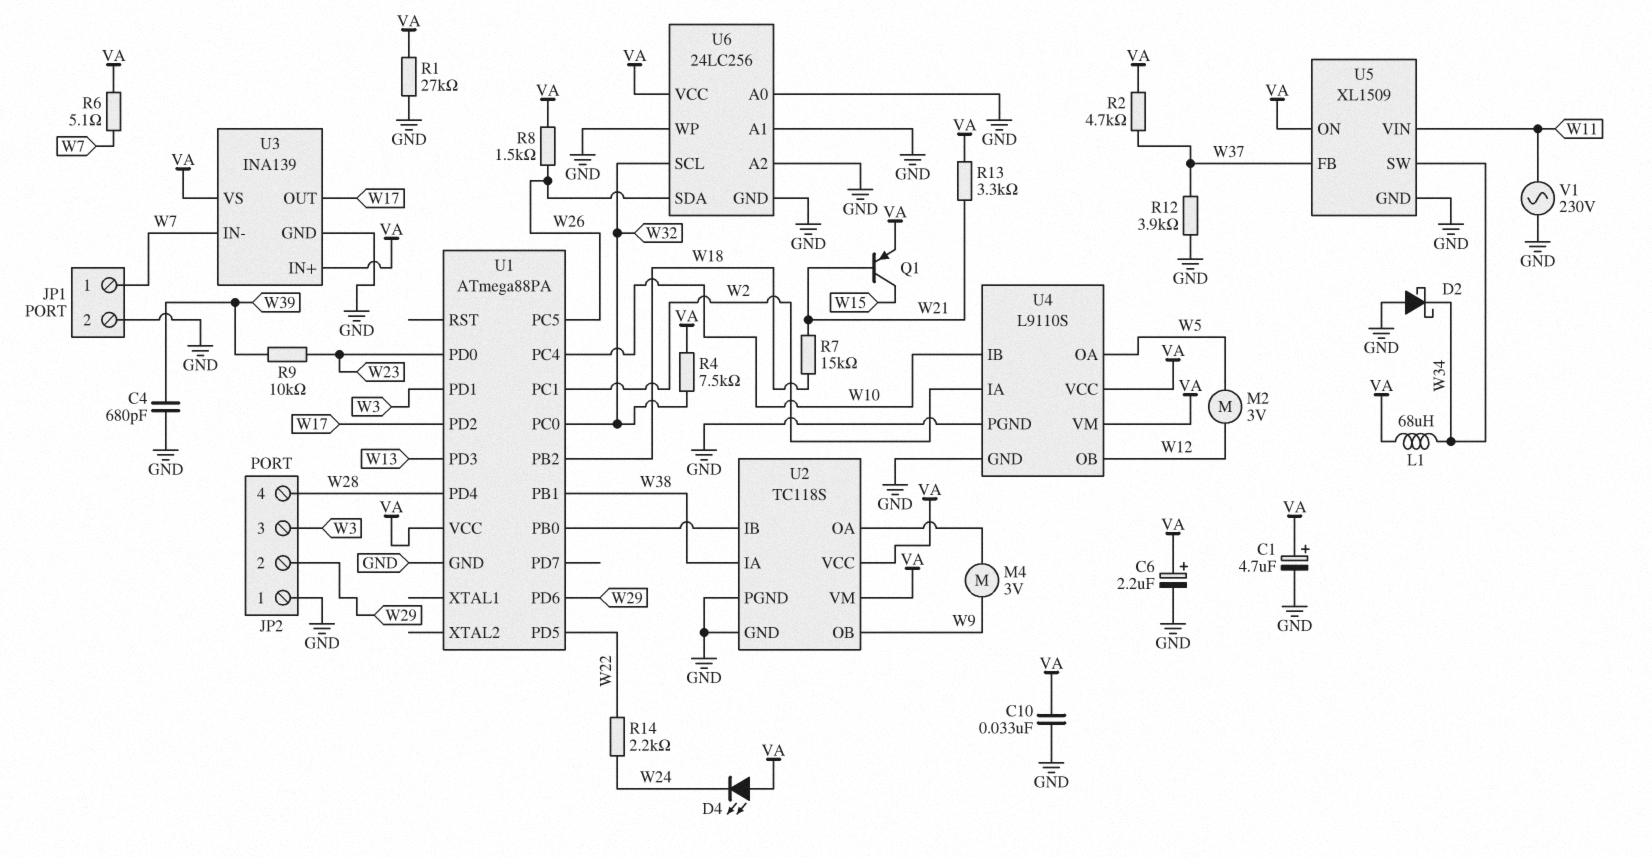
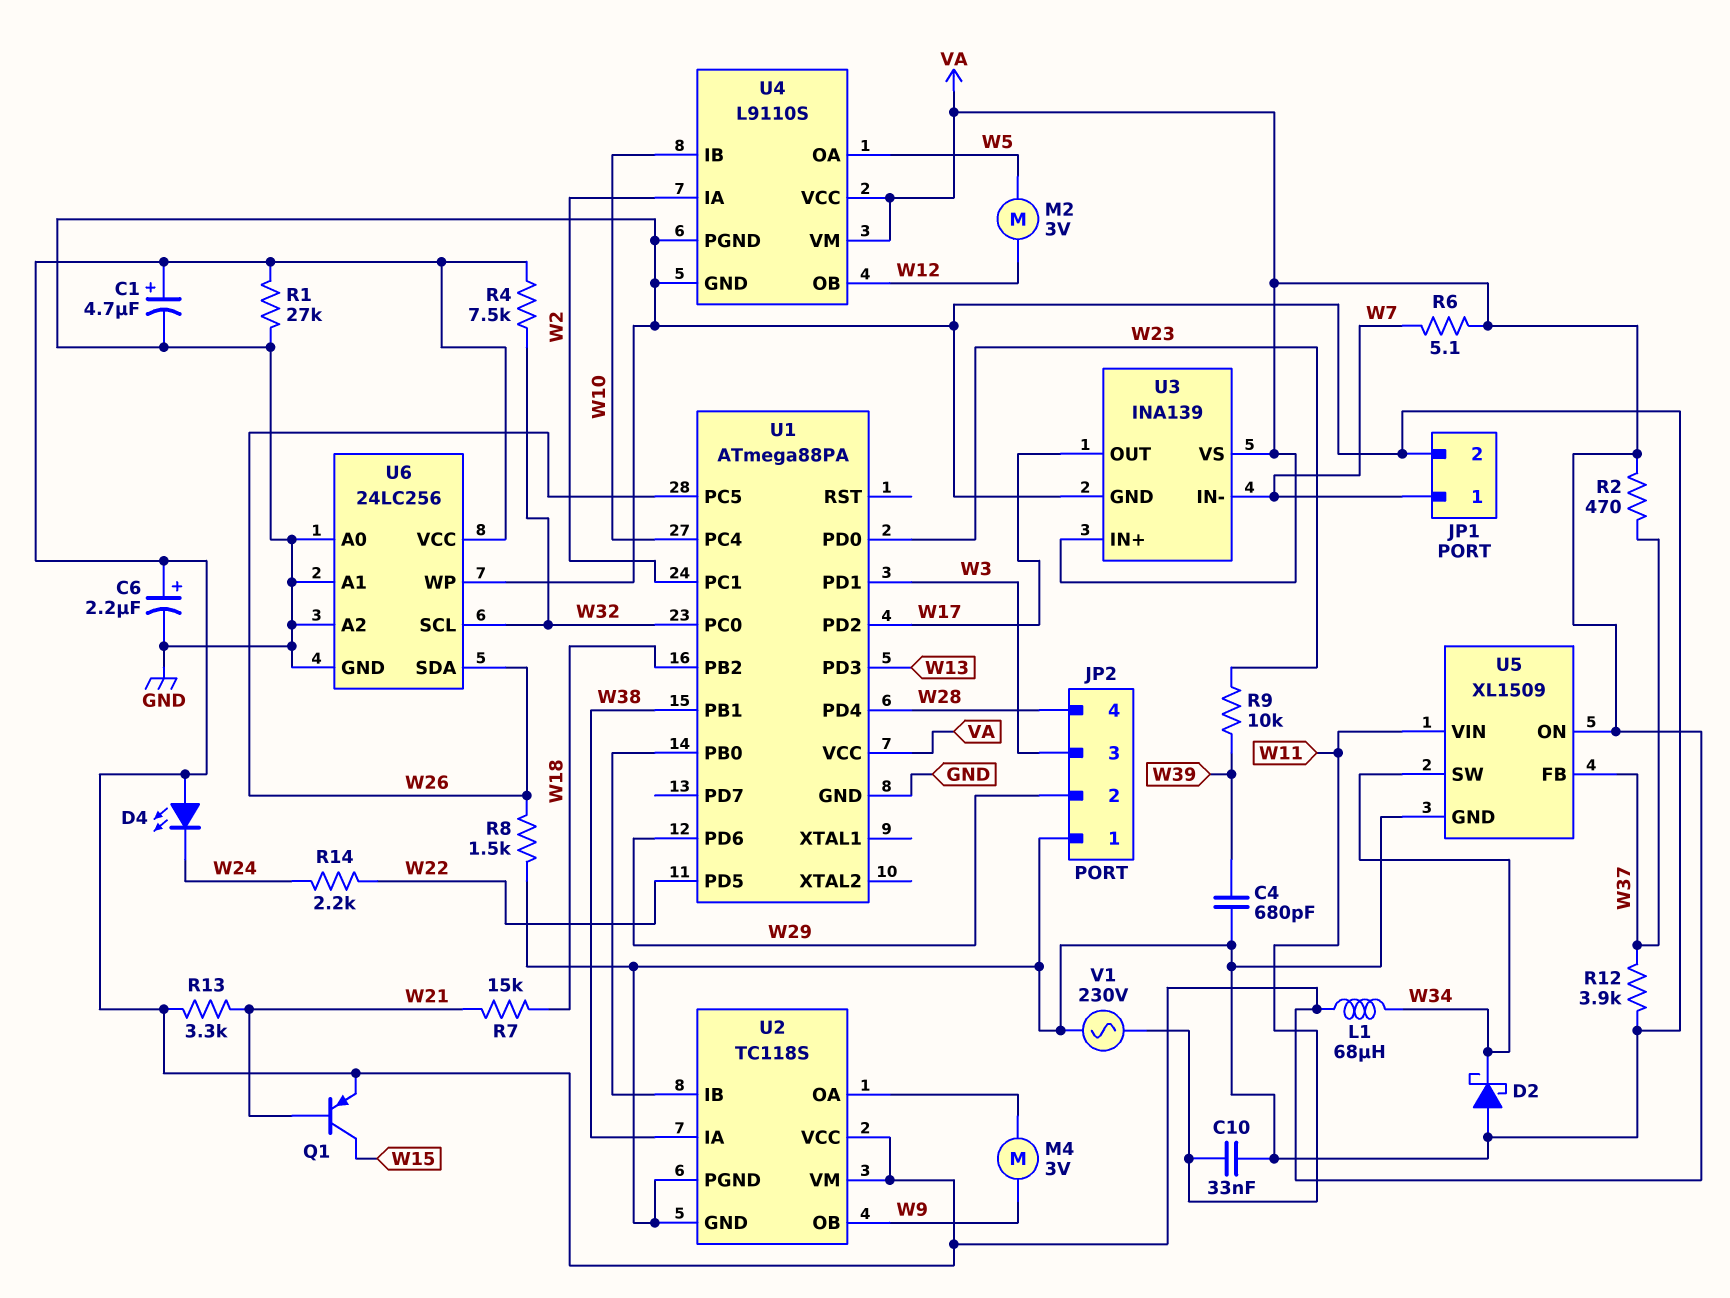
C10: 33nF (GND, VA) -> 33nF (GND, W11)
R2: 4.7k (VA, W37) -> 470 (VA, W37)
R8: 1.5k (VA, W26) -> 1.5k (GND, W26)

